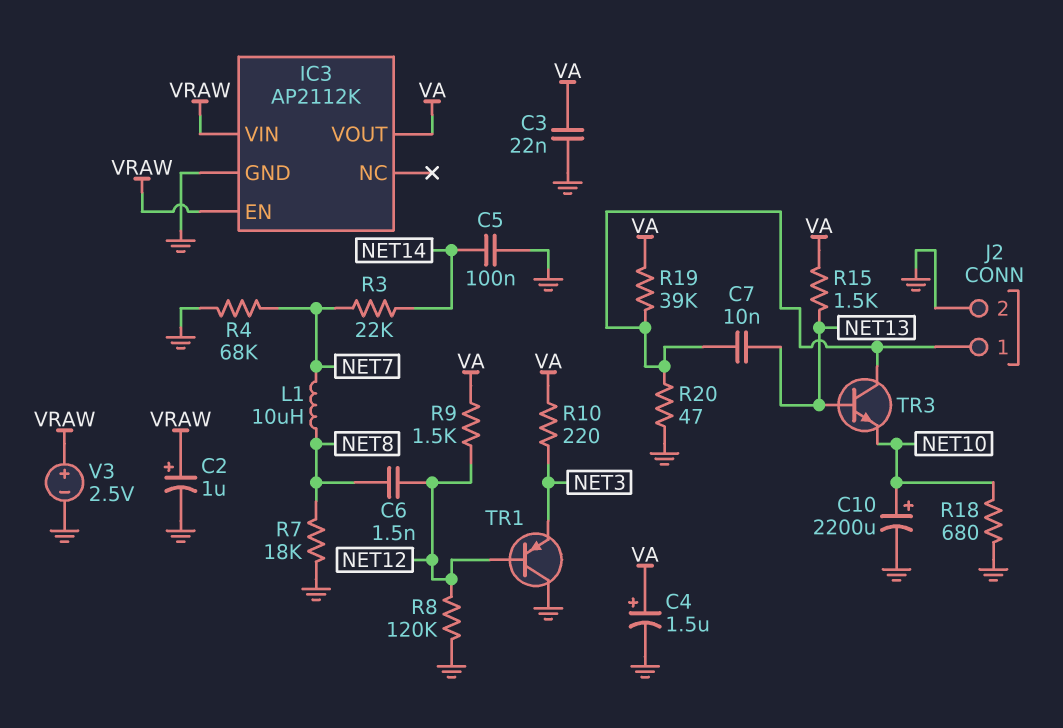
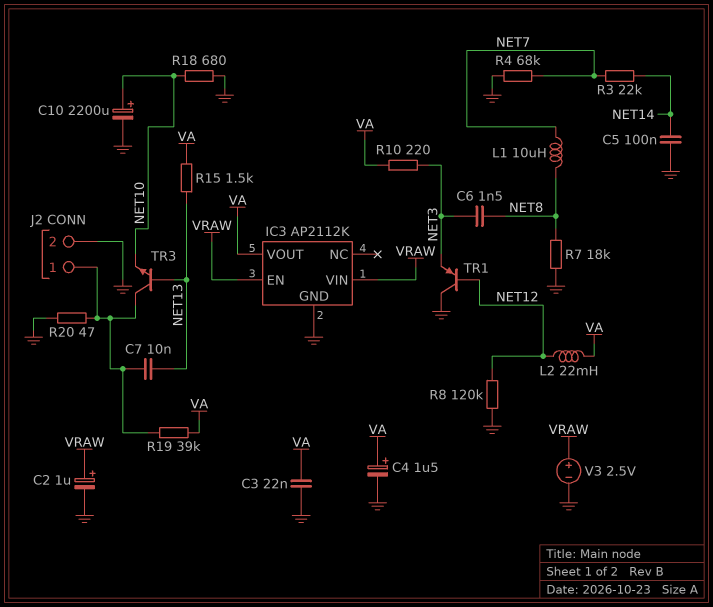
C6: 1.5nF (NET8, NET12) -> 1.5nF (NET3, NET8)
L2: none -> 22mH (NET12, VA)
R9: 1.5k (NET12, VA) -> none

